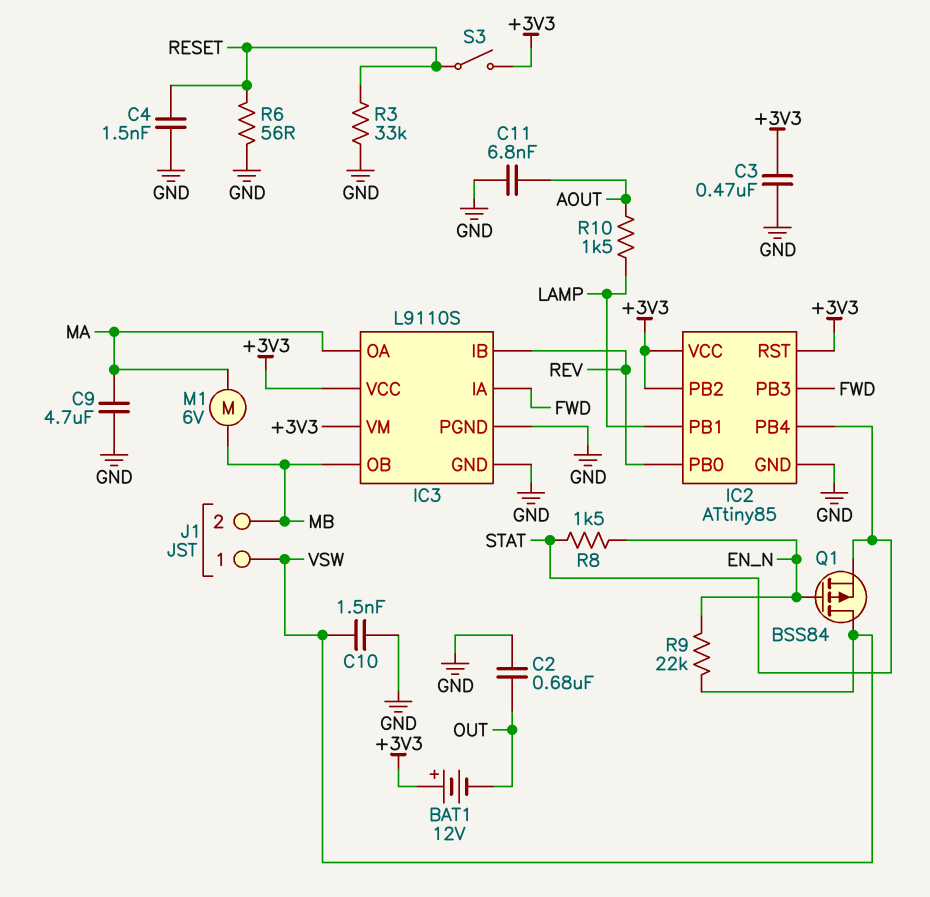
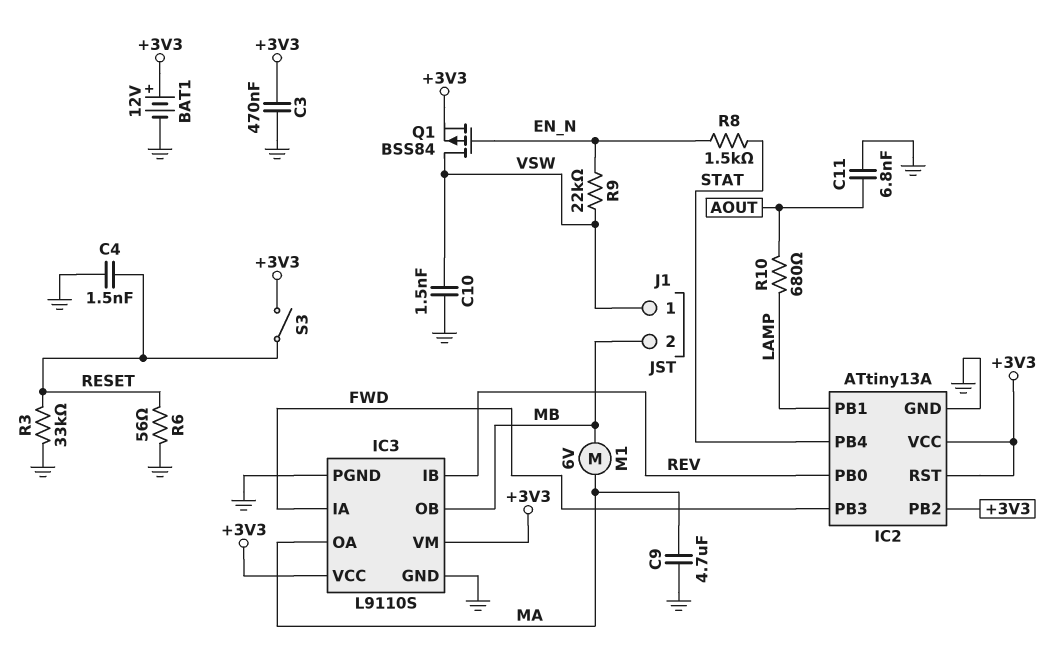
BAT1: 12V (plus +3V3, minus OUT) -> 12V (plus +3V3, minus GND)
C2: 680nF (GND, OUT) -> none
IC2: ATtiny85 -> ATtiny13A
Q1: PMOS BSS84 (G EN_N, D VSW, S STAT) -> PMOS BSS84 (G EN_N, D VSW, S +3V3)
R10: 1.5k (AOUT, LAMP) -> 680 (AOUT, LAMP)

